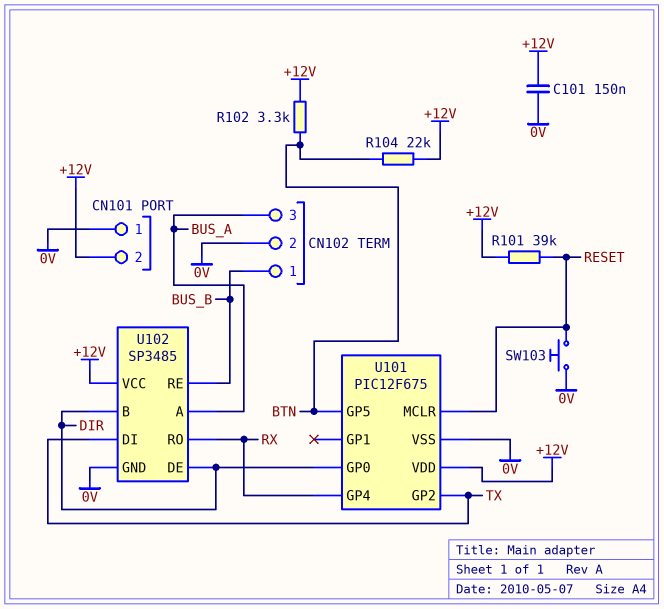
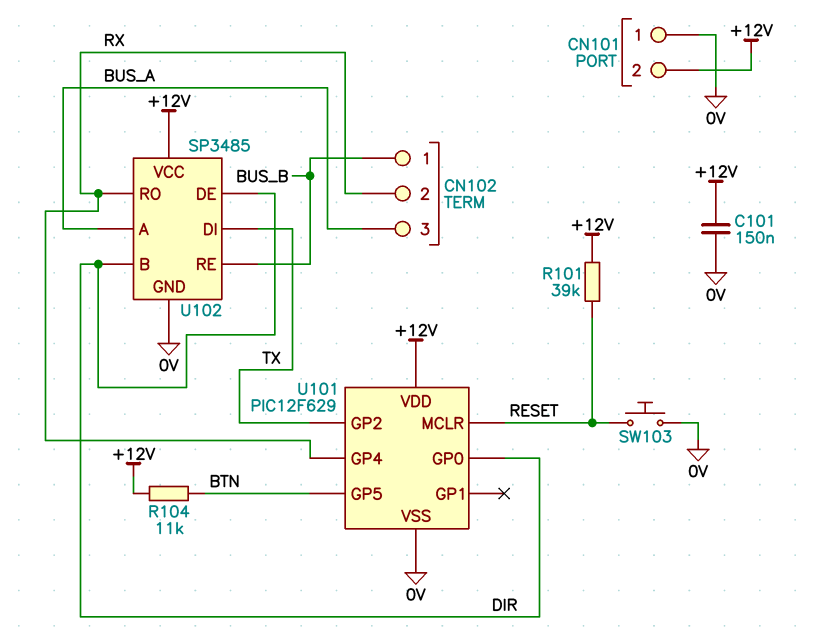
CN102 pin 2: 0V -> RX
R102: 3.3k (+12V, BTN) -> none
R104: 22k (+12V, BTN) -> 11k (+12V, BTN)
U101: PIC12F675 -> PIC12F629

